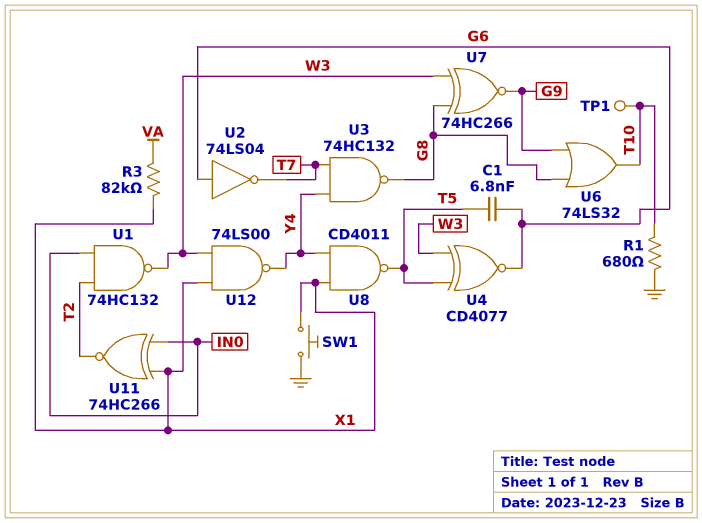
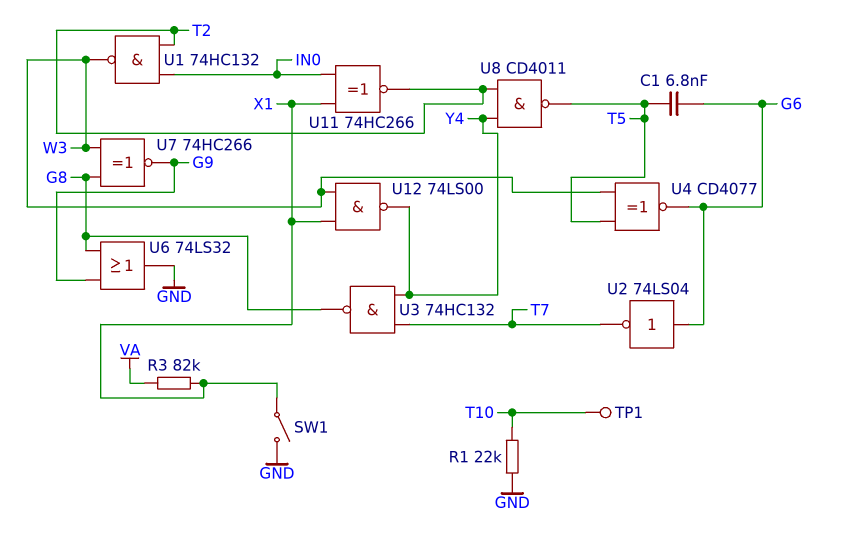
R1: 680 (GND, T10) -> 22k (GND, T10)
SW1: button (GND, X1) -> switch (GND, X1)
U6: OR 74LS32 (in G8, in G9, out T10) -> OR 74LS32 (in G8, in G9, out GND)
U8: NAND CD4011 (in X1, in Y4, out T5) -> NAND CD4011 (in T2, in Y4, out T5)

